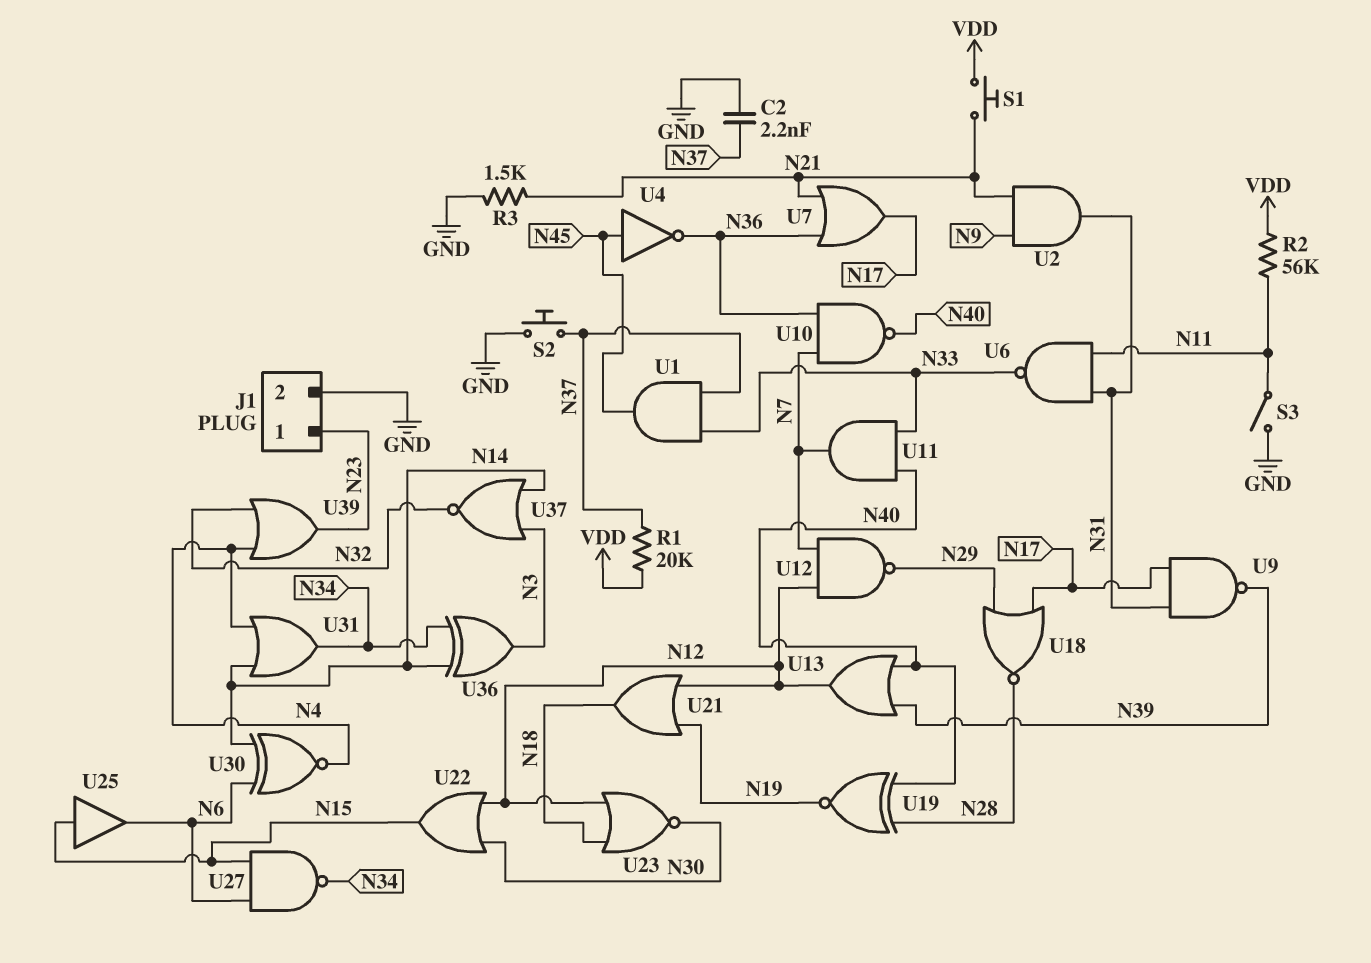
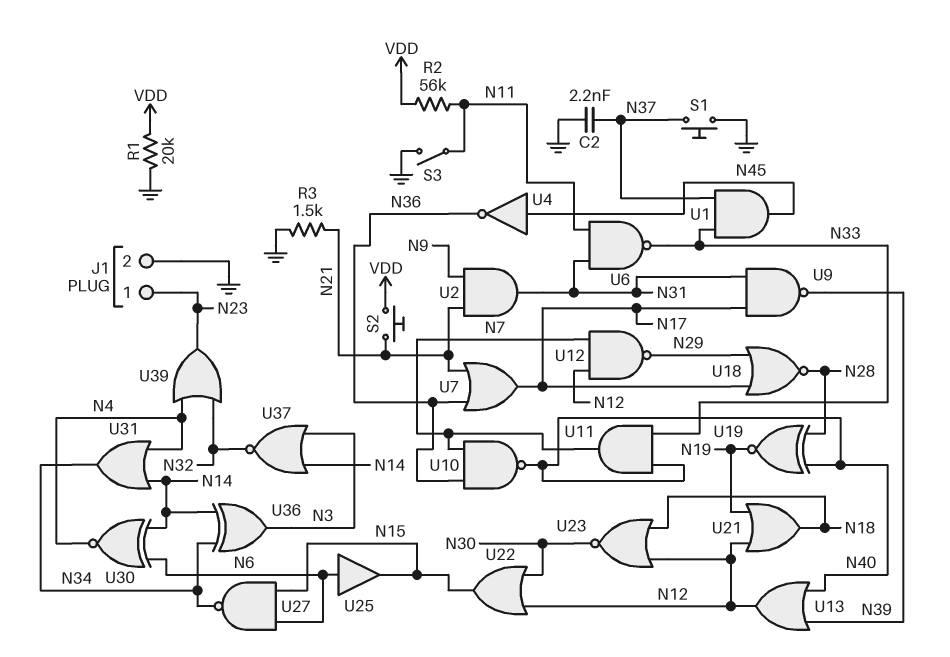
R1: 20k (N37, VDD) -> 20k (GND, VDD)
S1: button (N21, VDD) -> button (GND, N37)
S2: button (GND, N37) -> button (N21, VDD)
U25: buffer (in N15, out N6) -> buffer (in N6, out N15)

